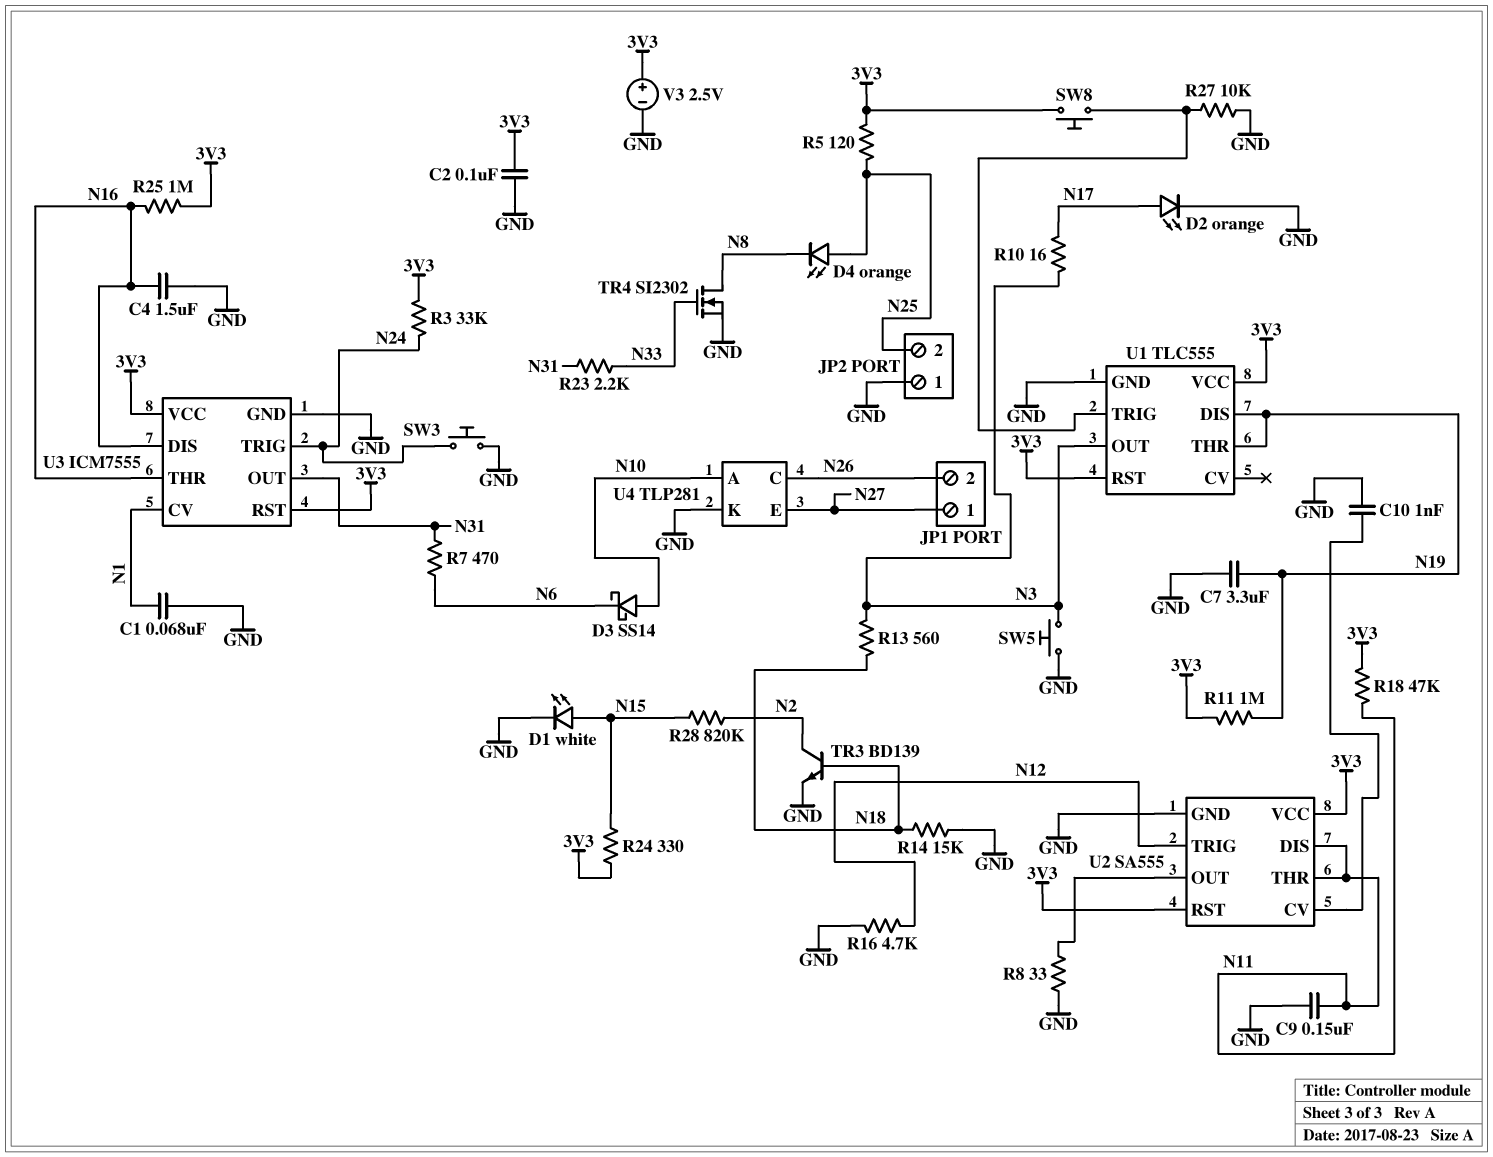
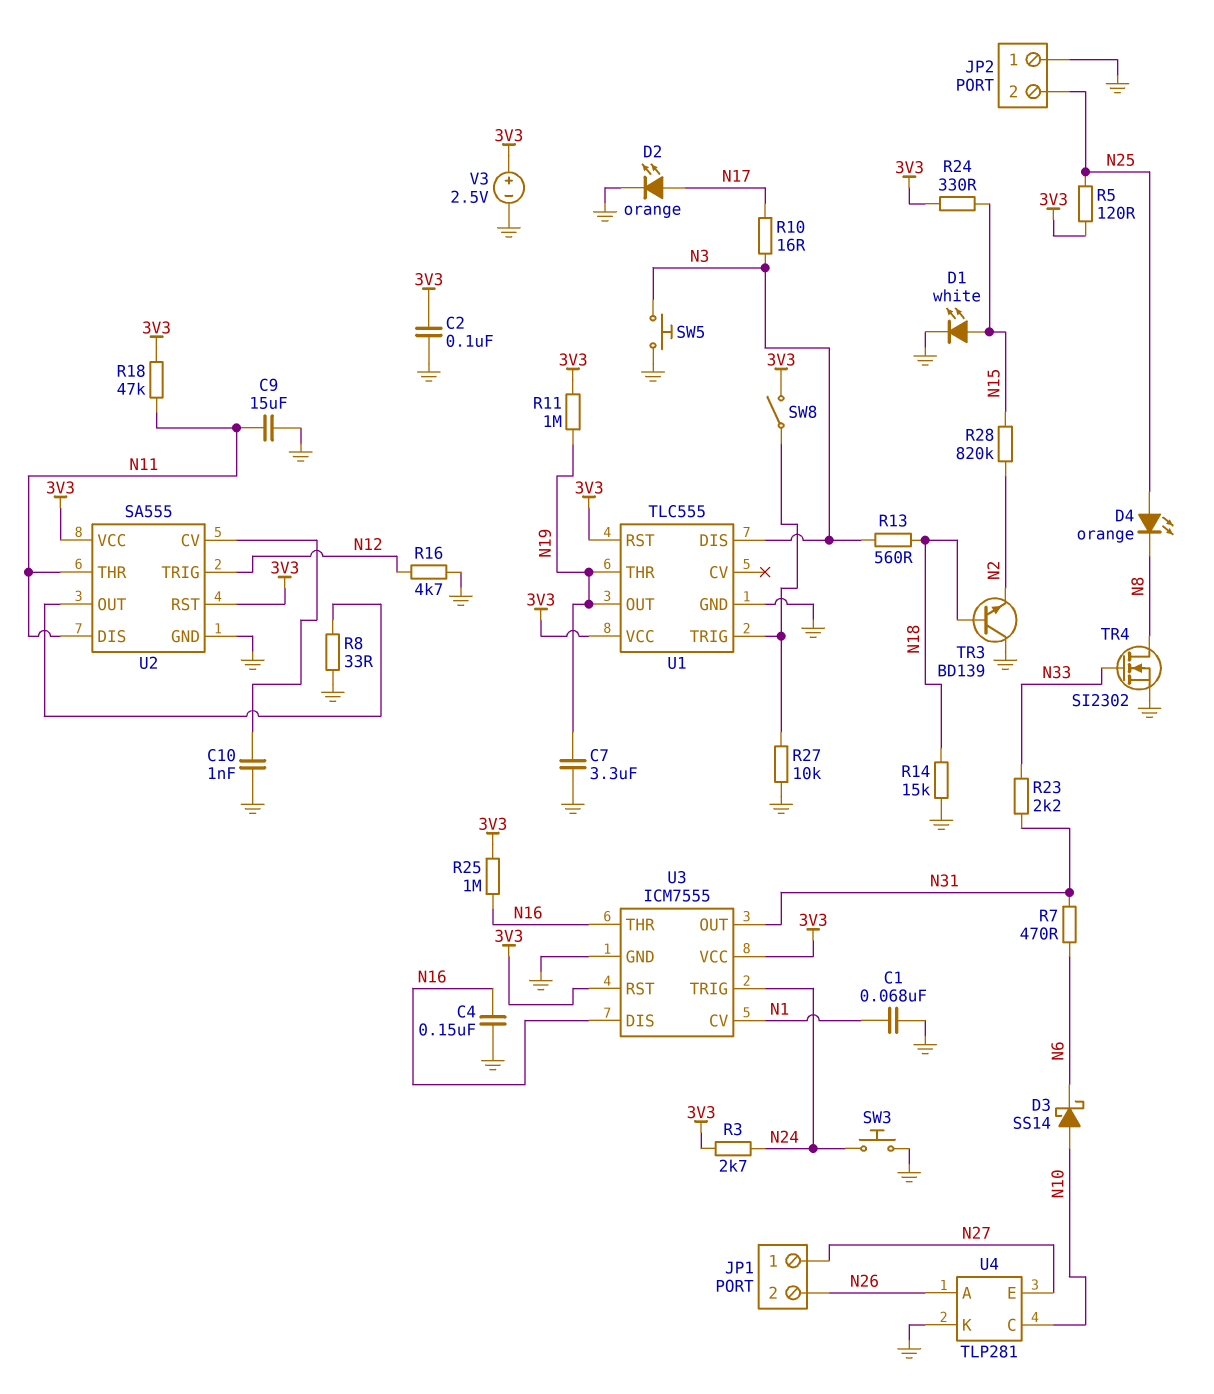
C4: 1.5uF (GND, N16) -> 150nF (GND, N16)
C9: 150nF (GND, N11) -> 15uF (GND, N11)
R3: 33k (3V3, N24) -> 2.7k (3V3, N24)
SW8: button (3V3, U1/TRIG) -> switch (3V3, U1/TRIG)
TR3: NPN BD139 (B N18, C N2, E GND) -> NPN BD139 (B N18, C GND, E N2)
U1 pin DIS: N19 -> N3
U1 pin OUT: N3 -> N19
U4 pin A: N10 -> N26
U4 pin C: N26 -> N10

